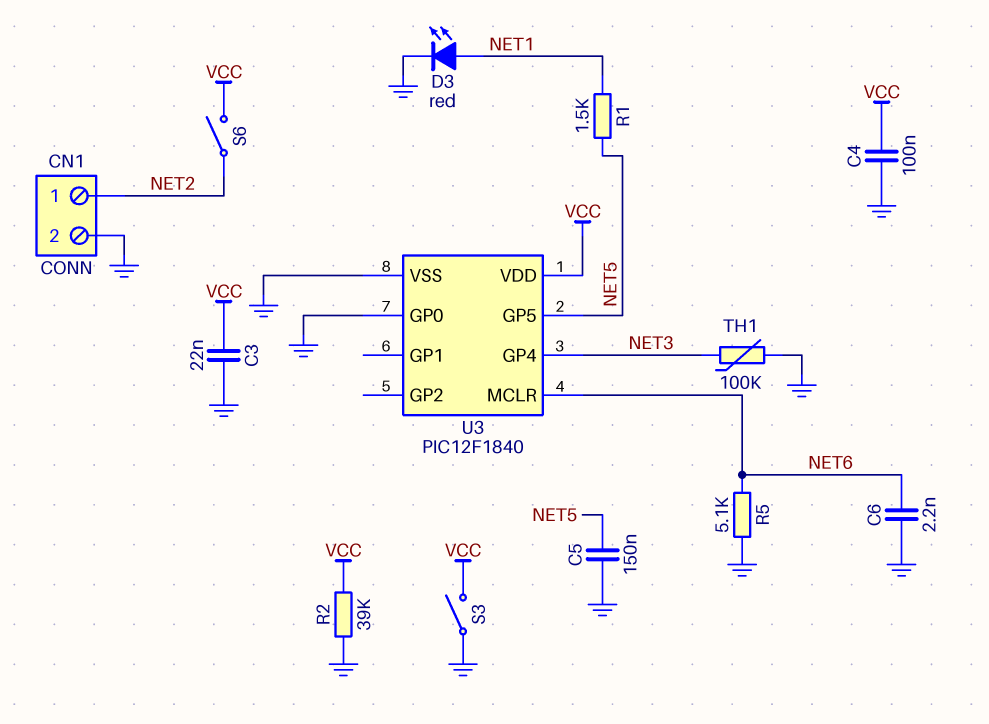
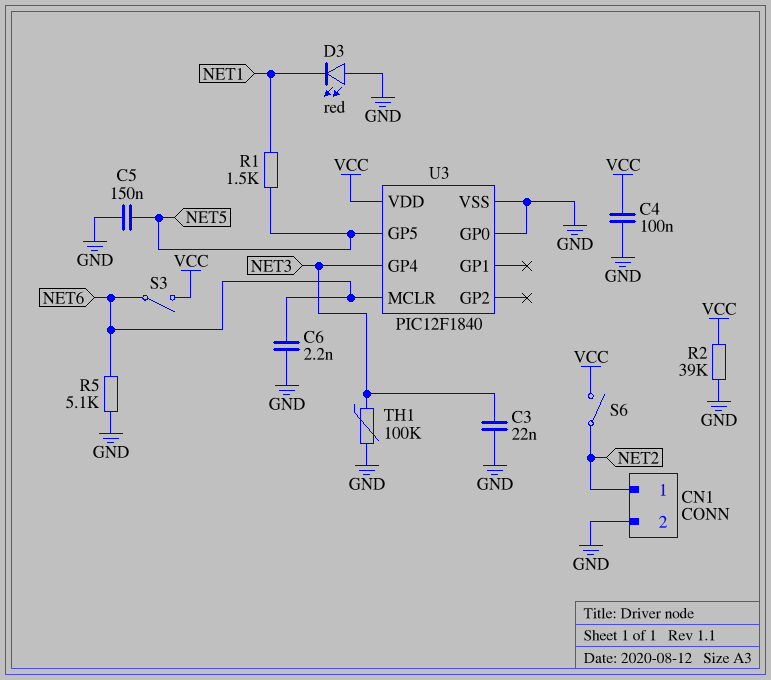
C3: 22nF (GND, VCC) -> 22nF (GND, NET3)
D3: LED red (A NET1, K GND) -> LED red (A GND, K NET1)
S3: switch (GND, VCC) -> switch (NET6, VCC)

